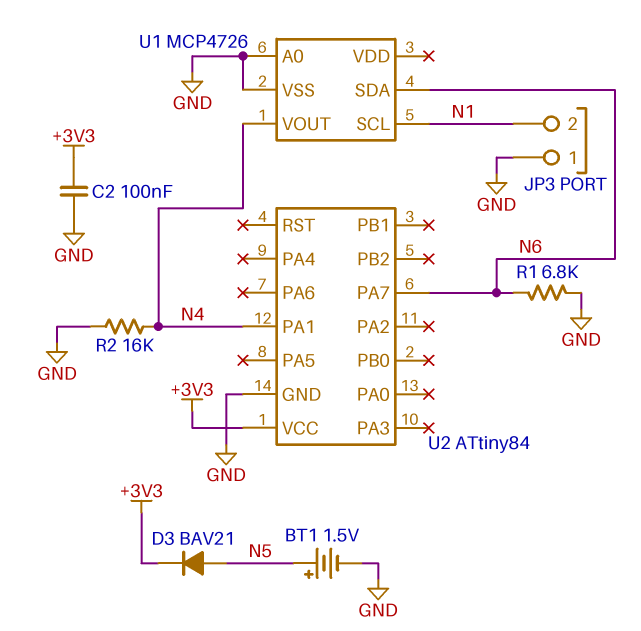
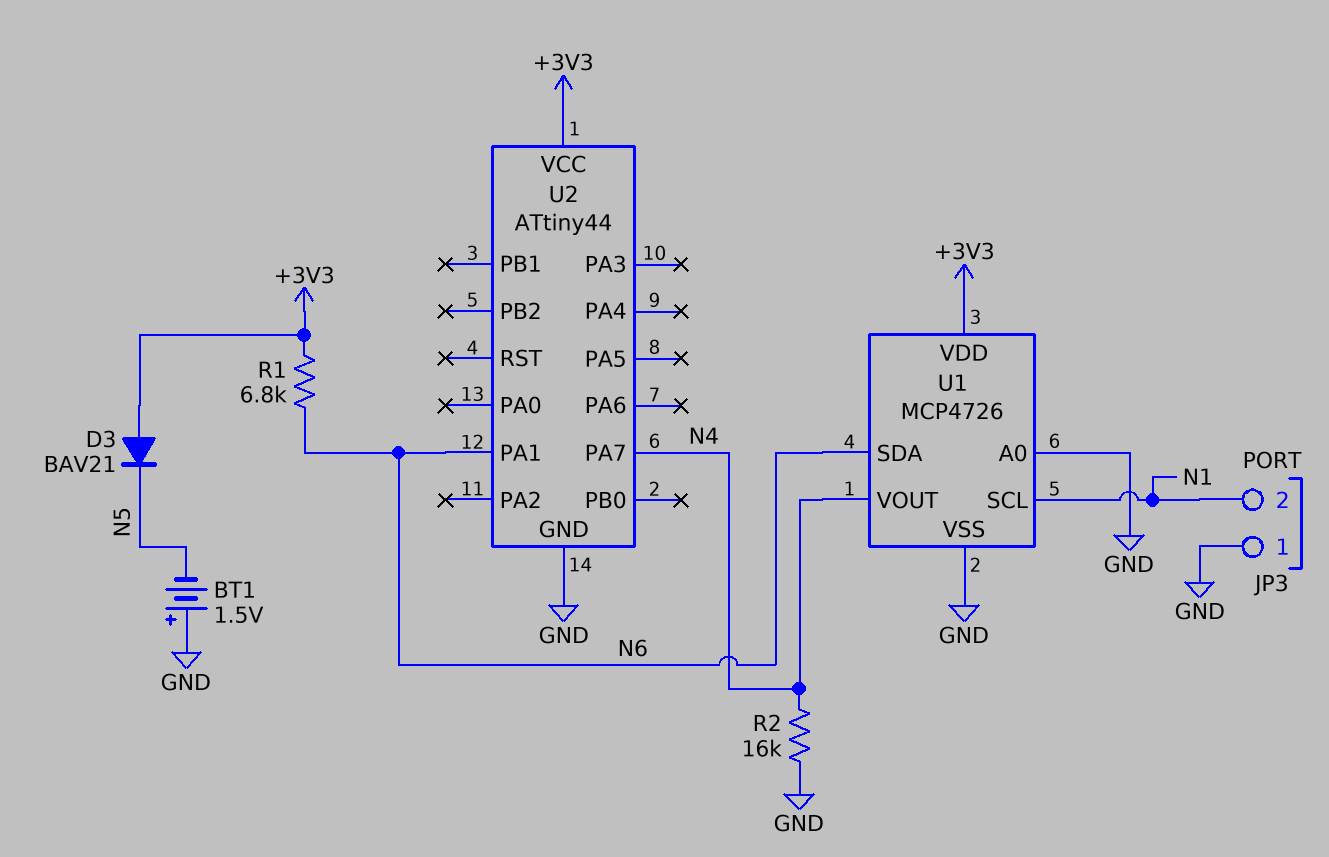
BT1: 1.5V (plus N5, minus GND) -> 1.5V (plus GND, minus N5)
C2: 100nF (+3V3, GND) -> none
D3: diode BAV21 (A N5, K +3V3) -> diode BAV21 (A +3V3, K N5)
R1: 6.8k (GND, N6) -> 6.8k (+3V3, N6)
U1 pin VDD: none -> +3V3
U2: ATtiny84 -> ATtiny44
U2 pin PA1: N4 -> N6
U2 pin PA7: N6 -> N4

